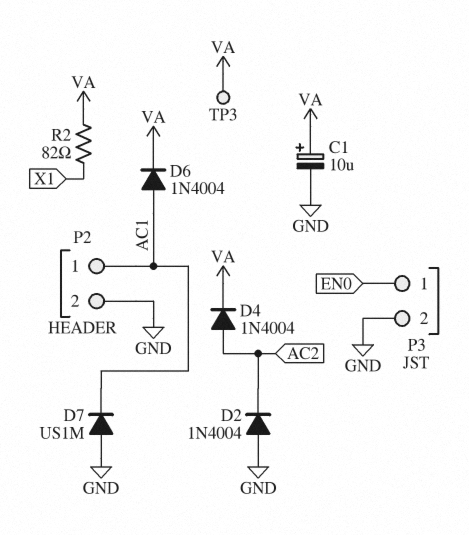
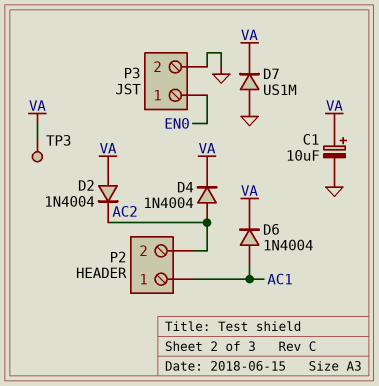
D2: diode 1N4004 (A GND, K AC2) -> diode 1N4004 (A VA, K AC2)
D7: diode US1M (A GND, K AC1) -> diode US1M (A GND, K VA)
P2 pin 2: GND -> AC2
R2: 82 (VA, X1) -> none

